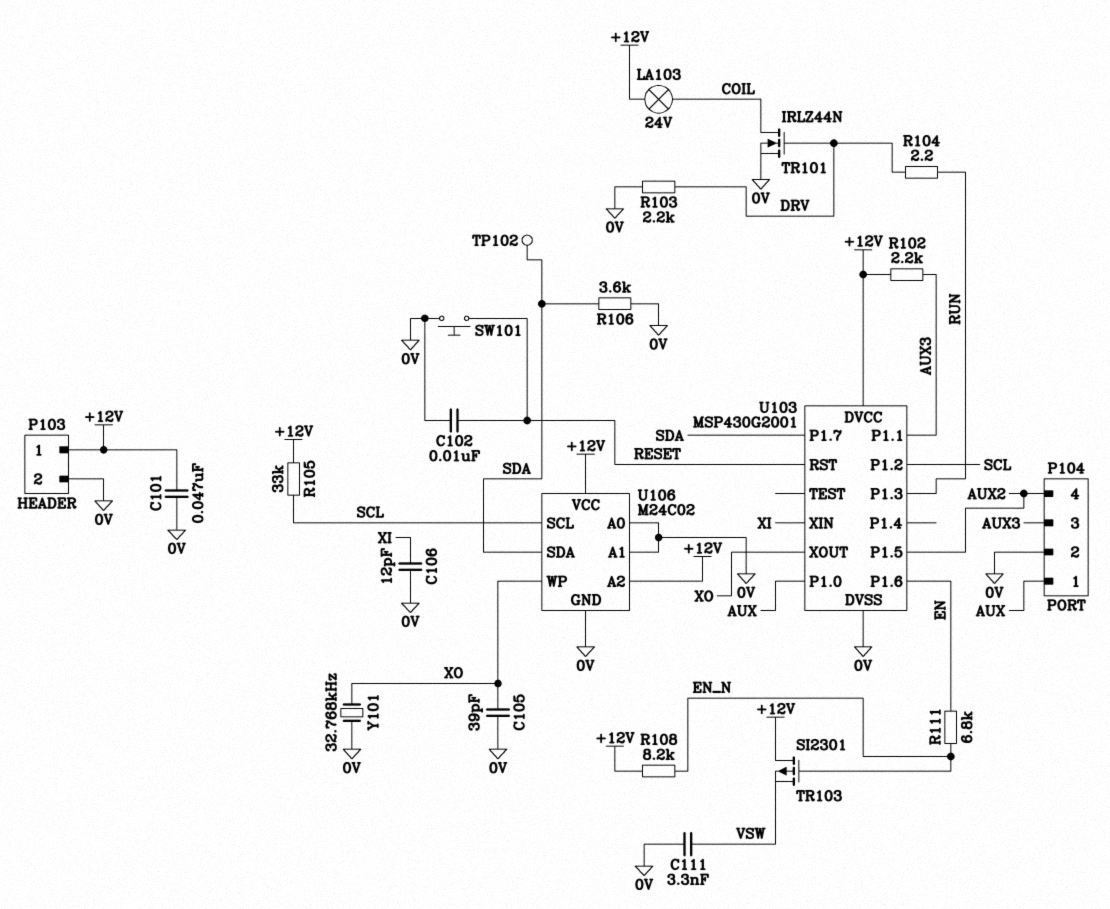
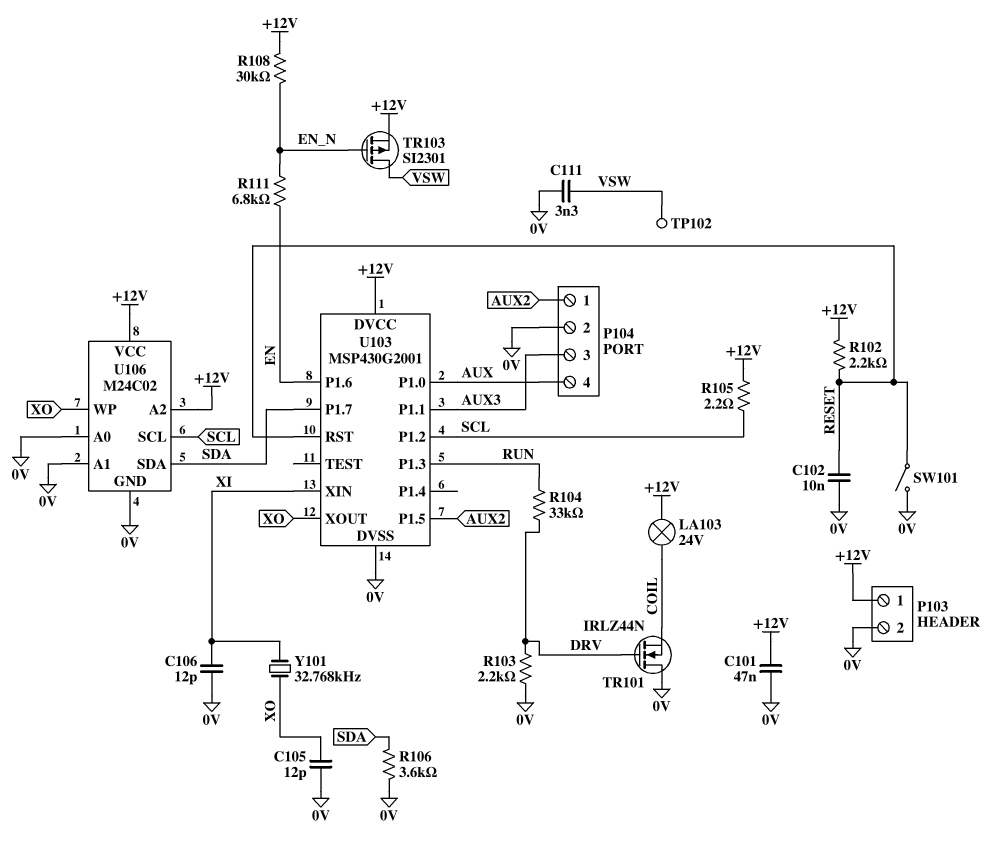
C105: 39pF (0V, XO) -> 12pF (0V, XO)
P104 pin 1: AUX -> AUX2
P104 pin 4: AUX2 -> AUX
R102: 2.2k (+12V, AUX3) -> 2.2k (+12V, RESET)
R104: 2.2 (DRV, RUN) -> 33k (DRV, RUN)
R105: 33k (+12V, SCL) -> 2.2 (+12V, SCL)
R108: 8.2k (+12V, EN_N) -> 30k (+12V, EN_N)
SW101: button (0V, RESET) -> switch (0V, RESET)
TP102: test point (SDA) -> test point (VSW)
TR101: NMOS IRLZ44N (G DRV, D COIL, S 0V) -> NMOS IRLZ44N (G DRV, D 0V, S COIL)
TR103: PMOS SI2301 (G EN_N, D +12V, S VSW) -> PMOS SI2301 (G EN_N, D VSW, S +12V)
Y101: 32.768kHz (0V, XO) -> 32.768kHz (XI, XO)

